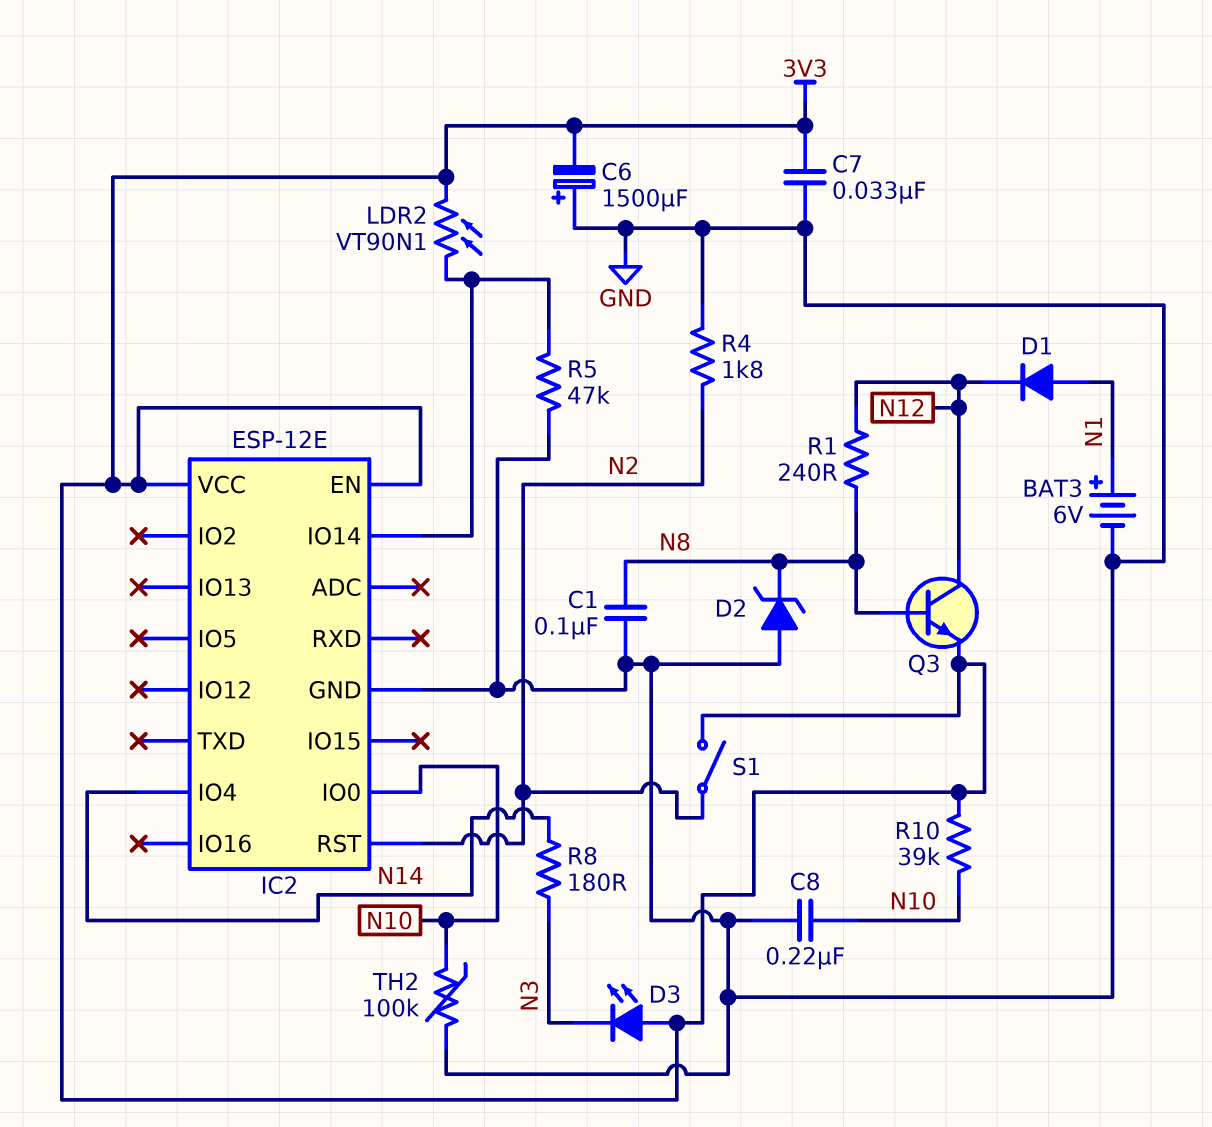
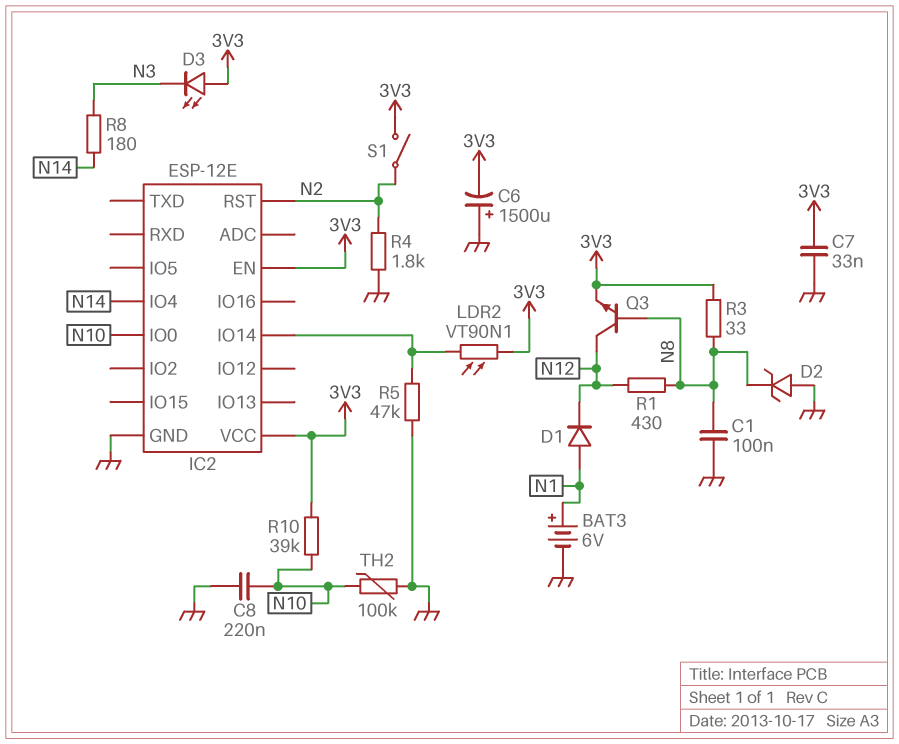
R1: 240 (N8, N12) -> 430 (N8, N12)
R3: none -> 33 (3V3, N8)

